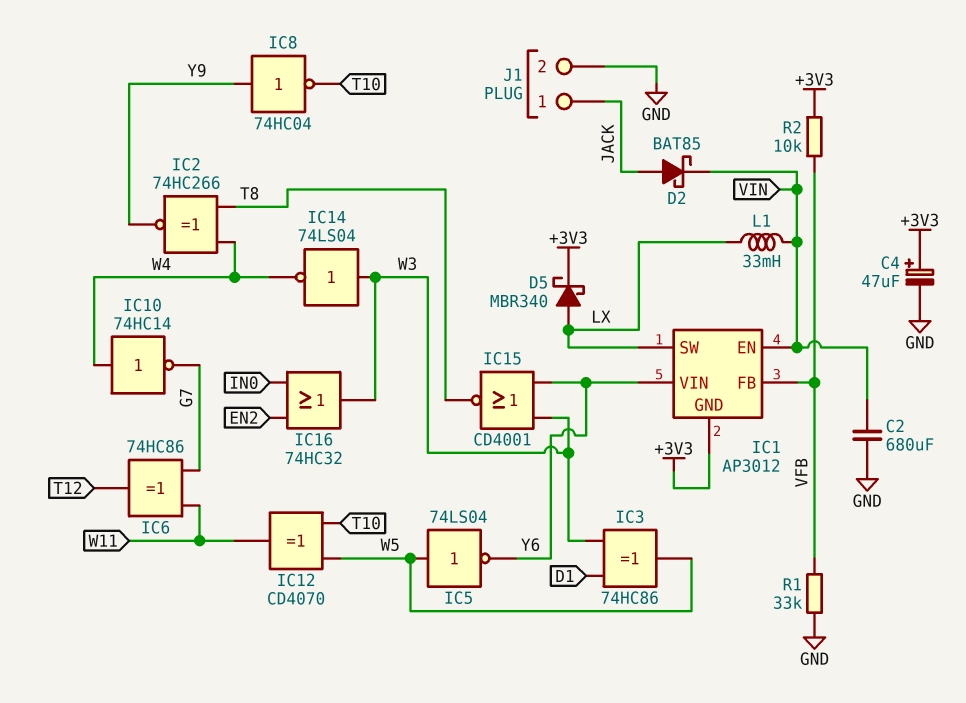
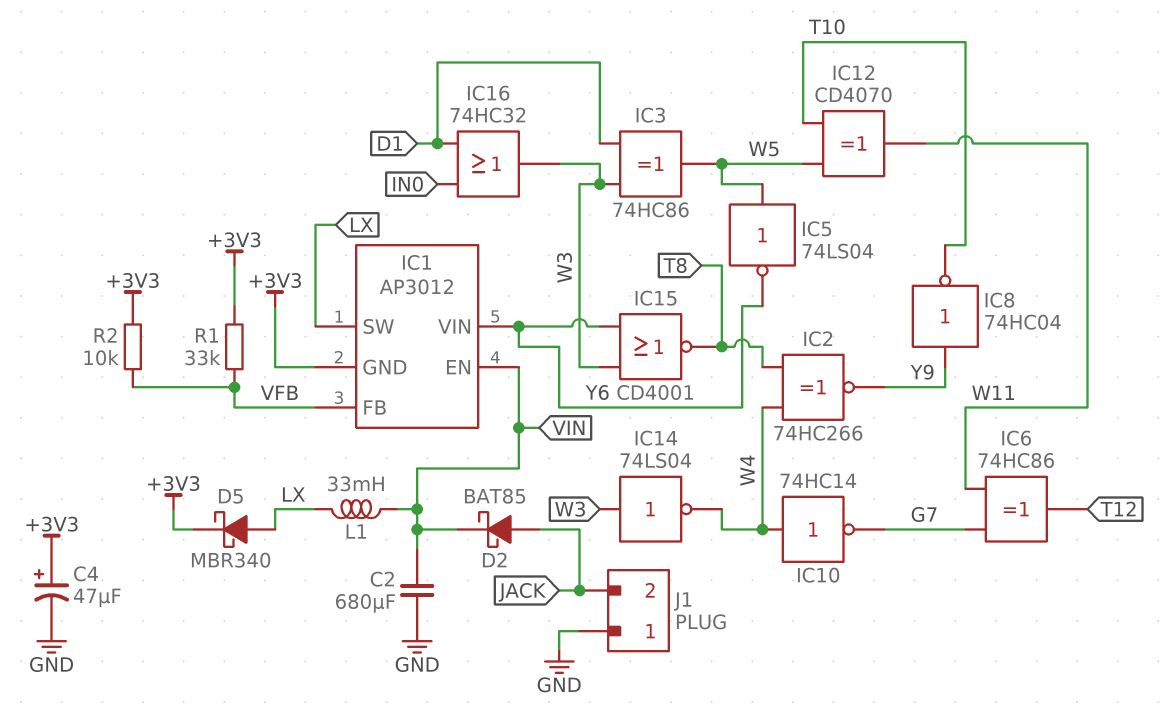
IC16: OR 74HC32 (in EN2, in IN0, out W3) -> OR 74HC32 (in D1, in IN0, out W3)
J1 pin 1: JACK -> GND
J1 pin 2: GND -> JACK
R1: 33k (GND, VFB) -> 33k (+3V3, VFB)

